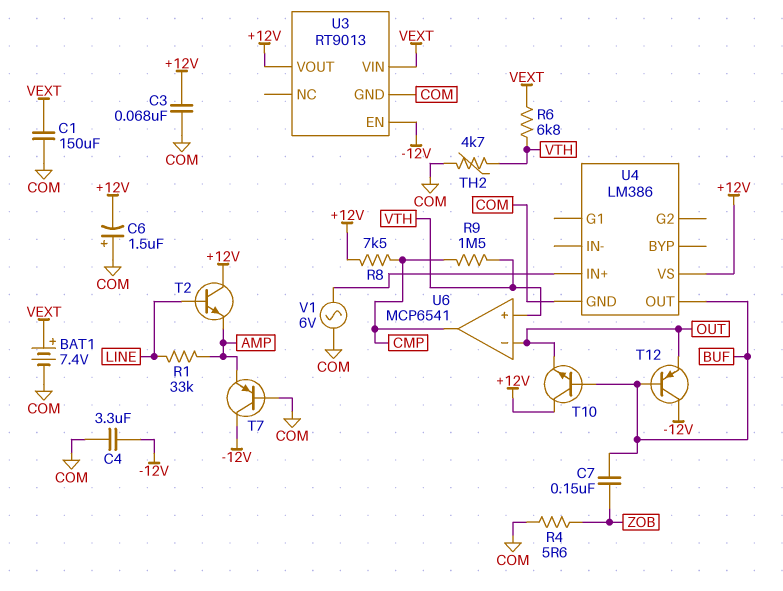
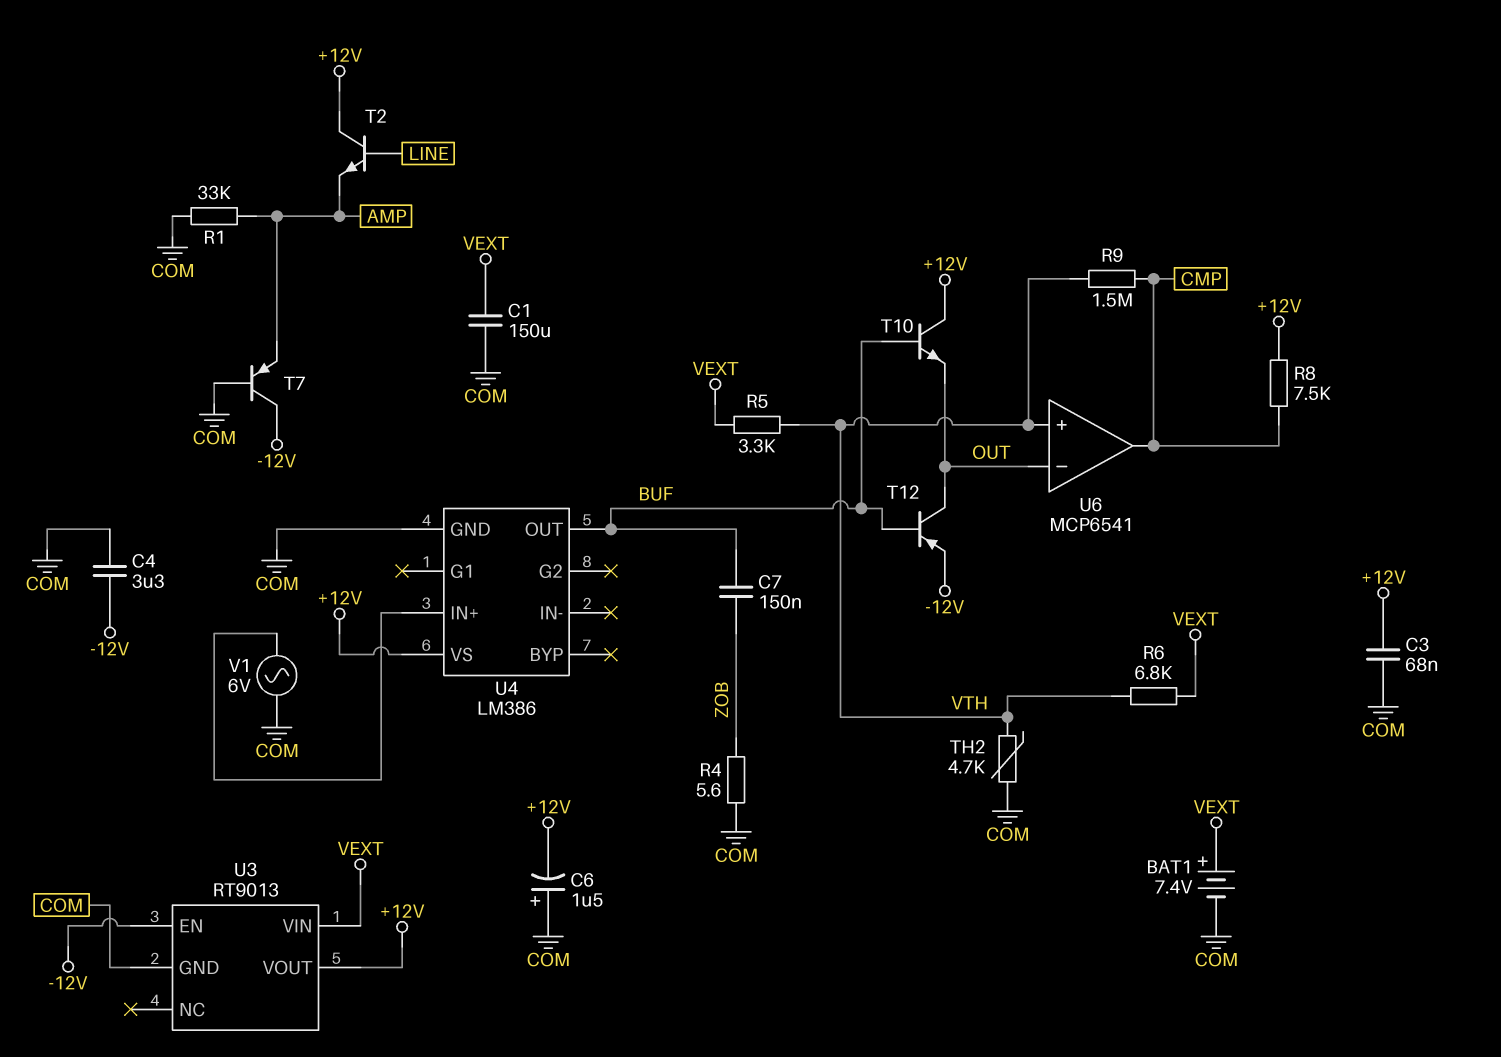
R1: 33k (AMP, LINE) -> 33k (AMP, COM)
R5: none -> 3.3k (VEXT, VTH)
T12: PNP (B BUF, C -12V, E OUT) -> PNP (B BUF, C OUT, E -12V)

